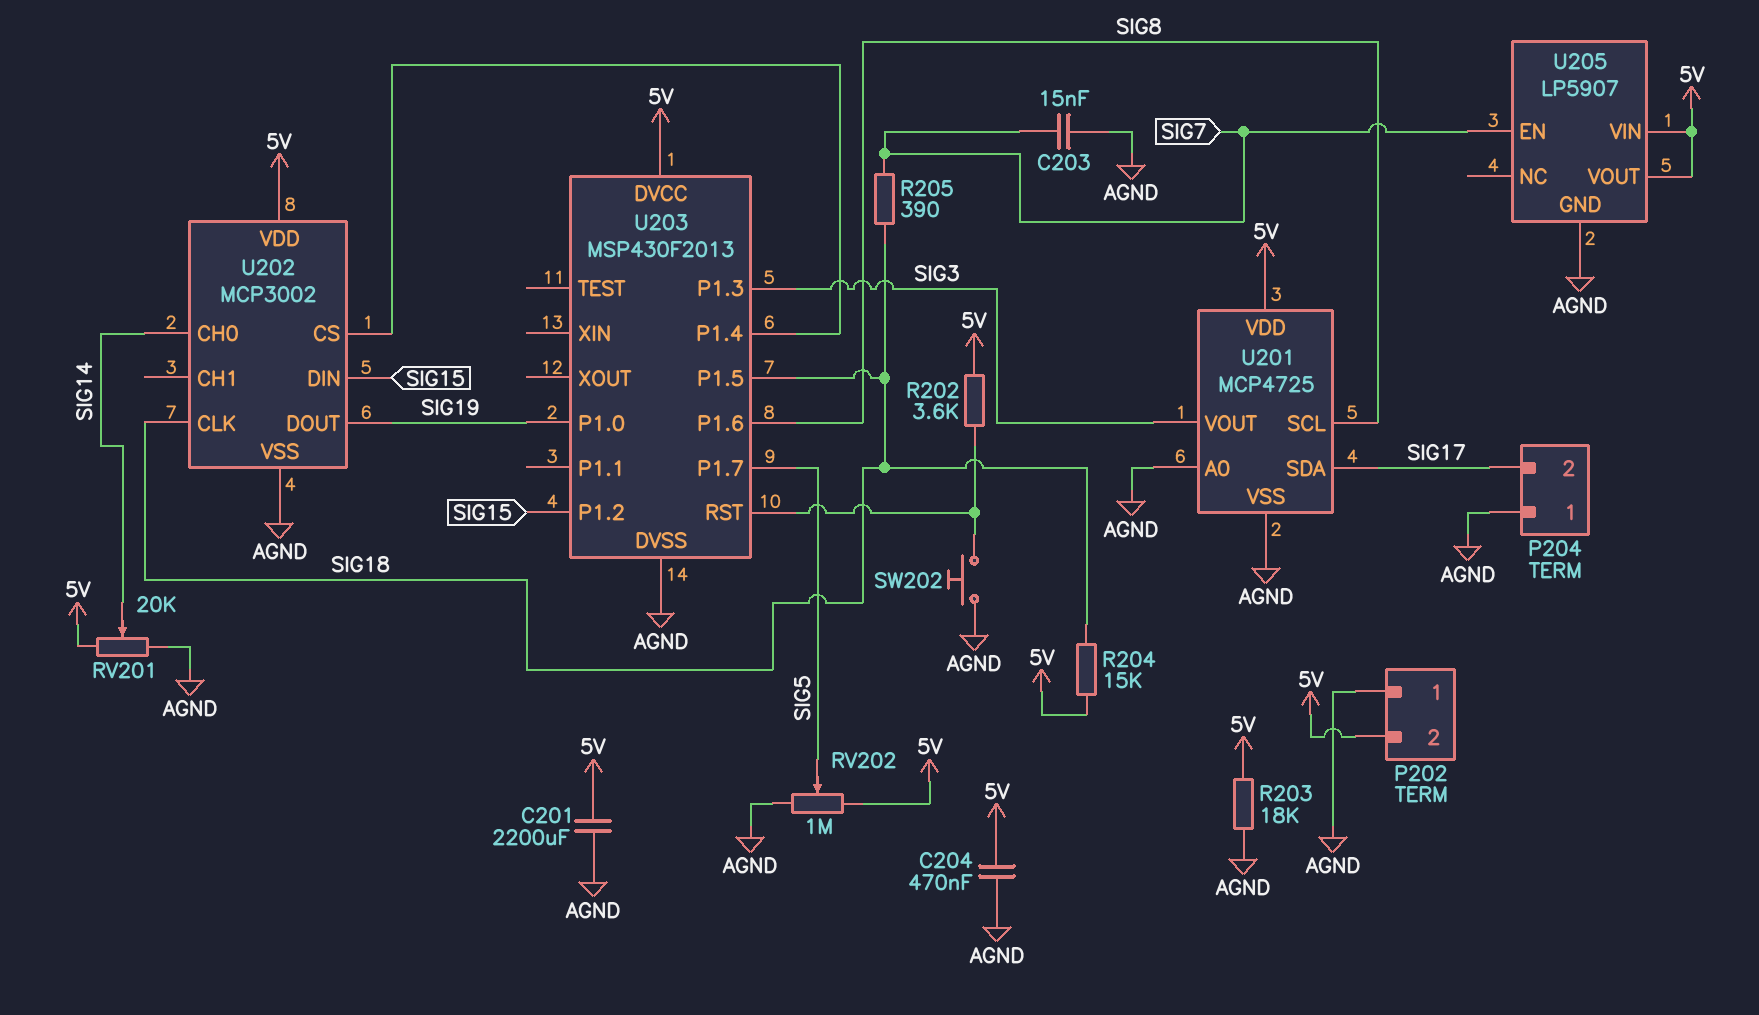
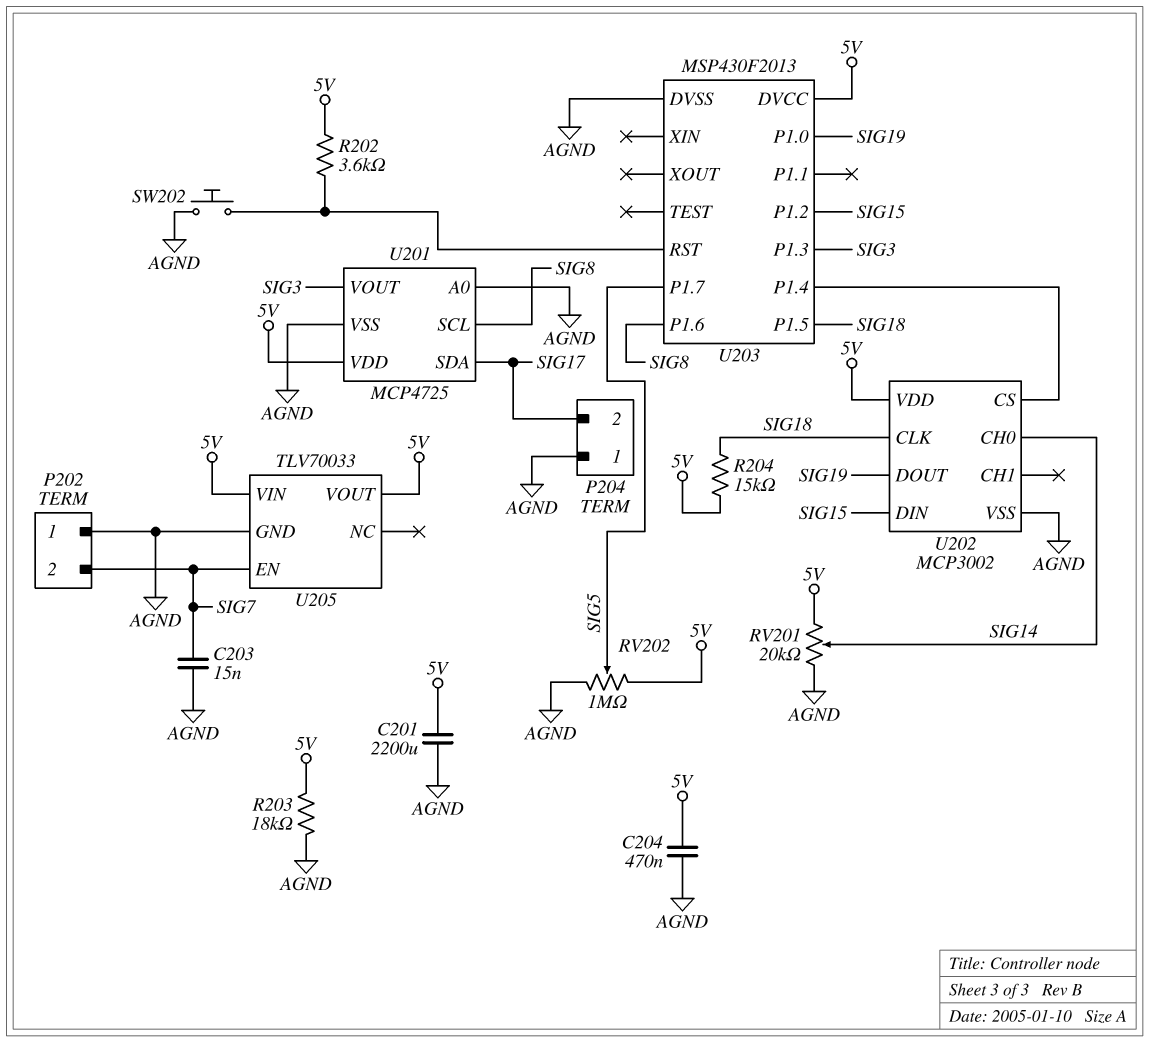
P202 pin 2: 5V -> SIG7
R205: 390 (SIG7, SIG18) -> none
U205: LP5907 -> TLV70033

